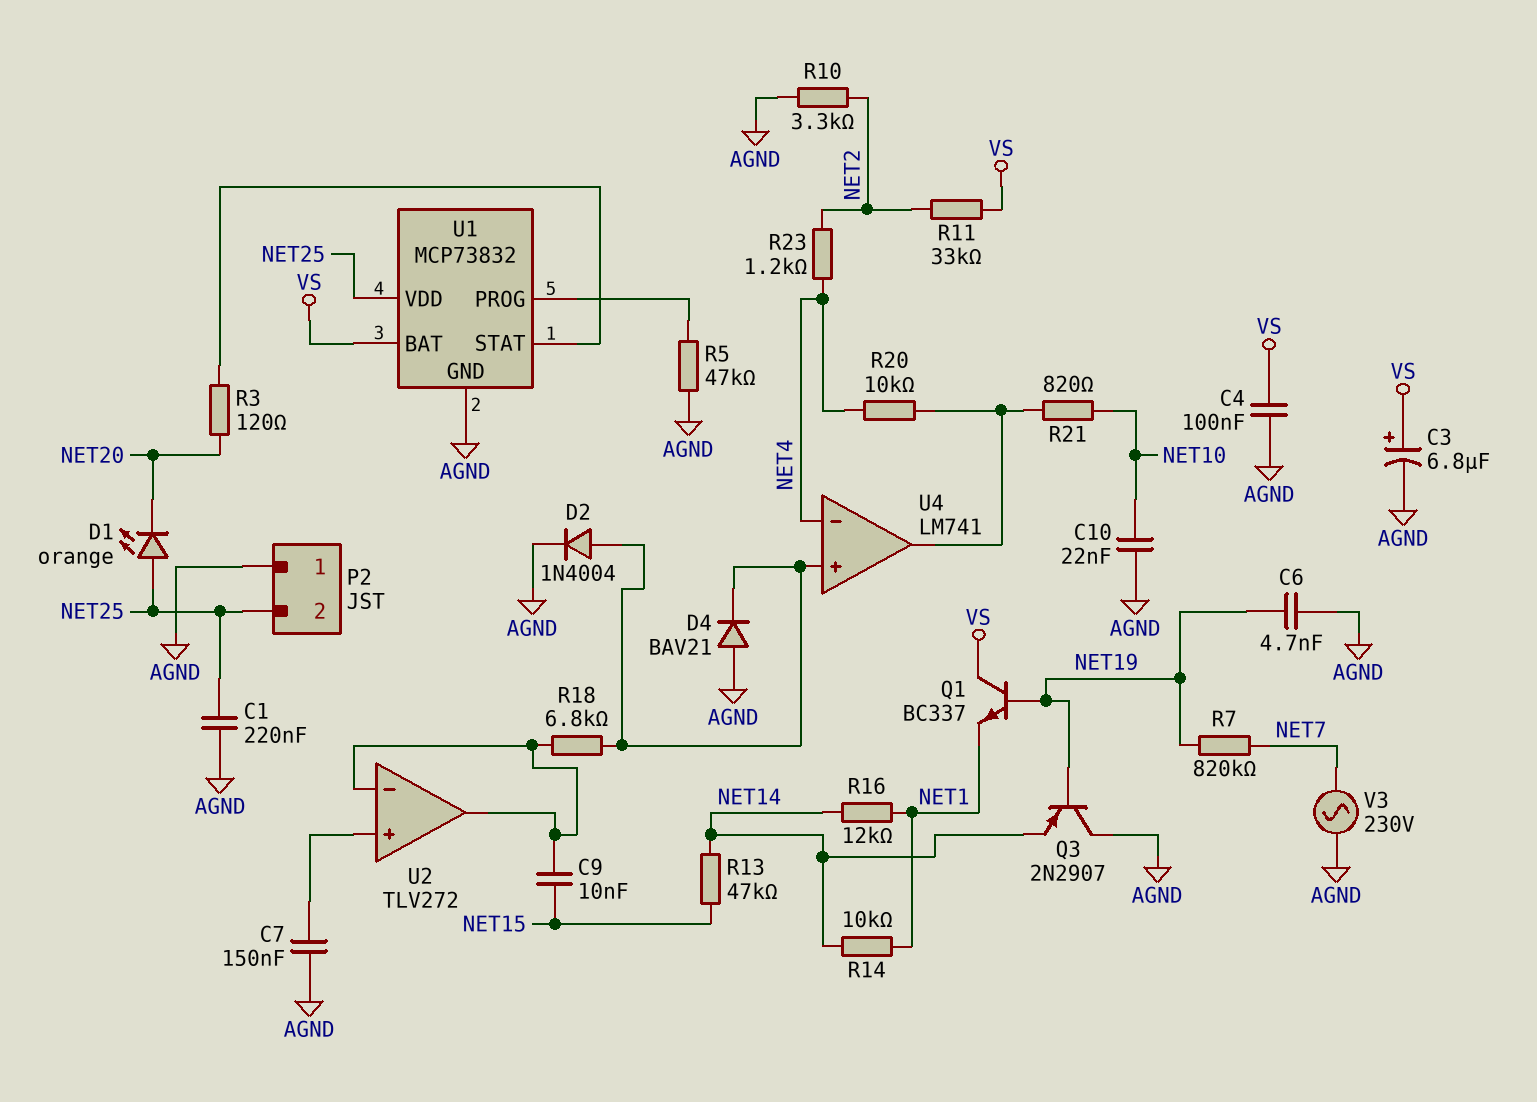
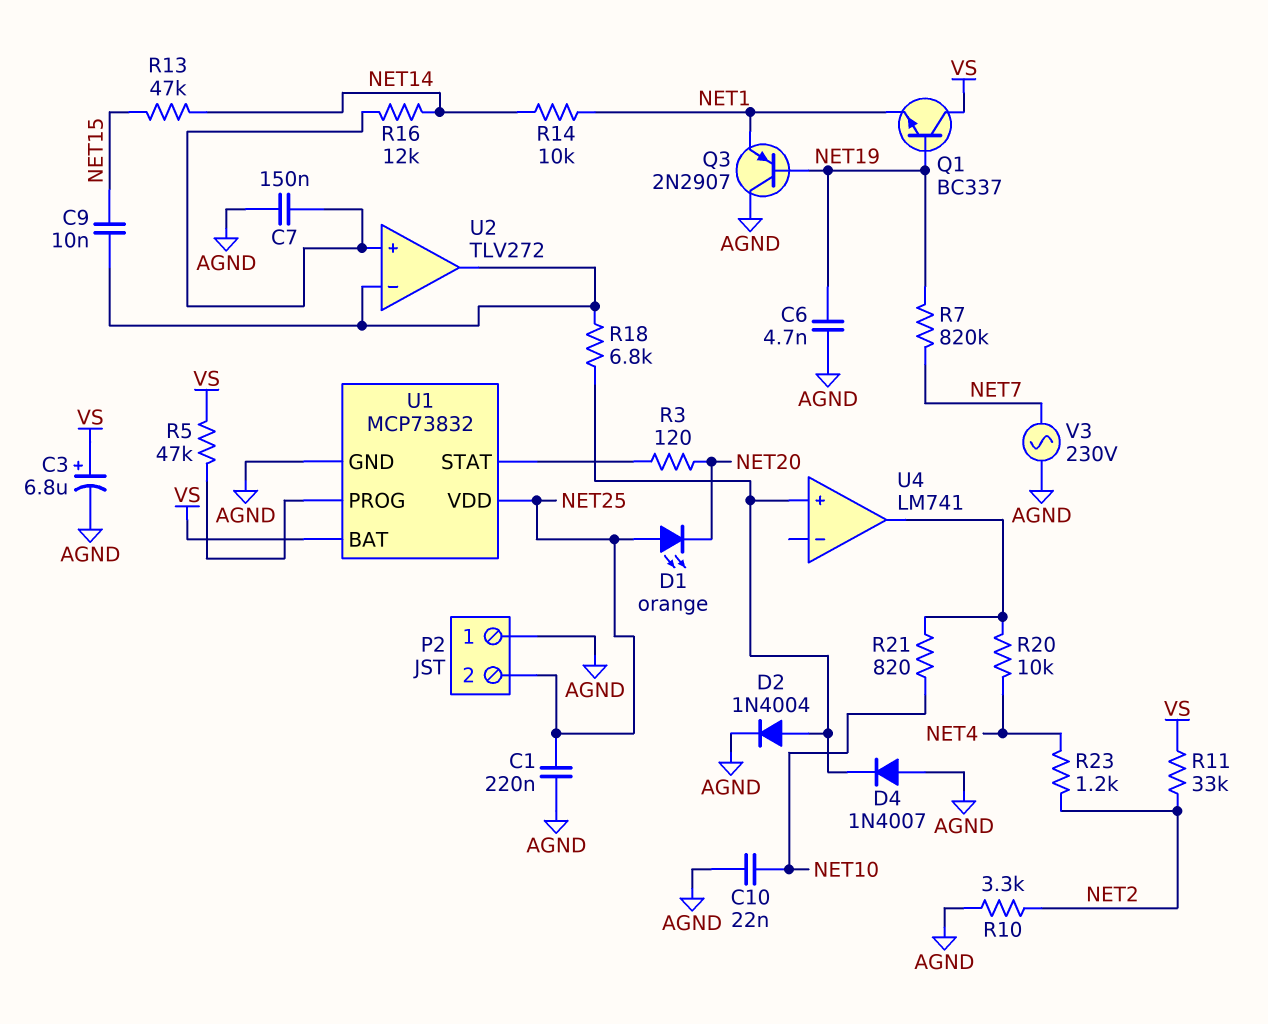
C4: 100nF (AGND, VS) -> none
D4: diode BAV21 (A AGND, K U4/in+) -> diode 1N4007 (A AGND, K U4/in+)
Q3: PNP 2N2907 (B NET19, C AGND, E NET14) -> PNP 2N2907 (B NET19, C AGND, E NET1)
R5: 47k (AGND, U1/PROG) -> 47k (U1/PROG, VS)
R16: 12k (NET1, NET14) -> 12k (NET14, U2/in+)
U4 pin in-: NET4 -> none

